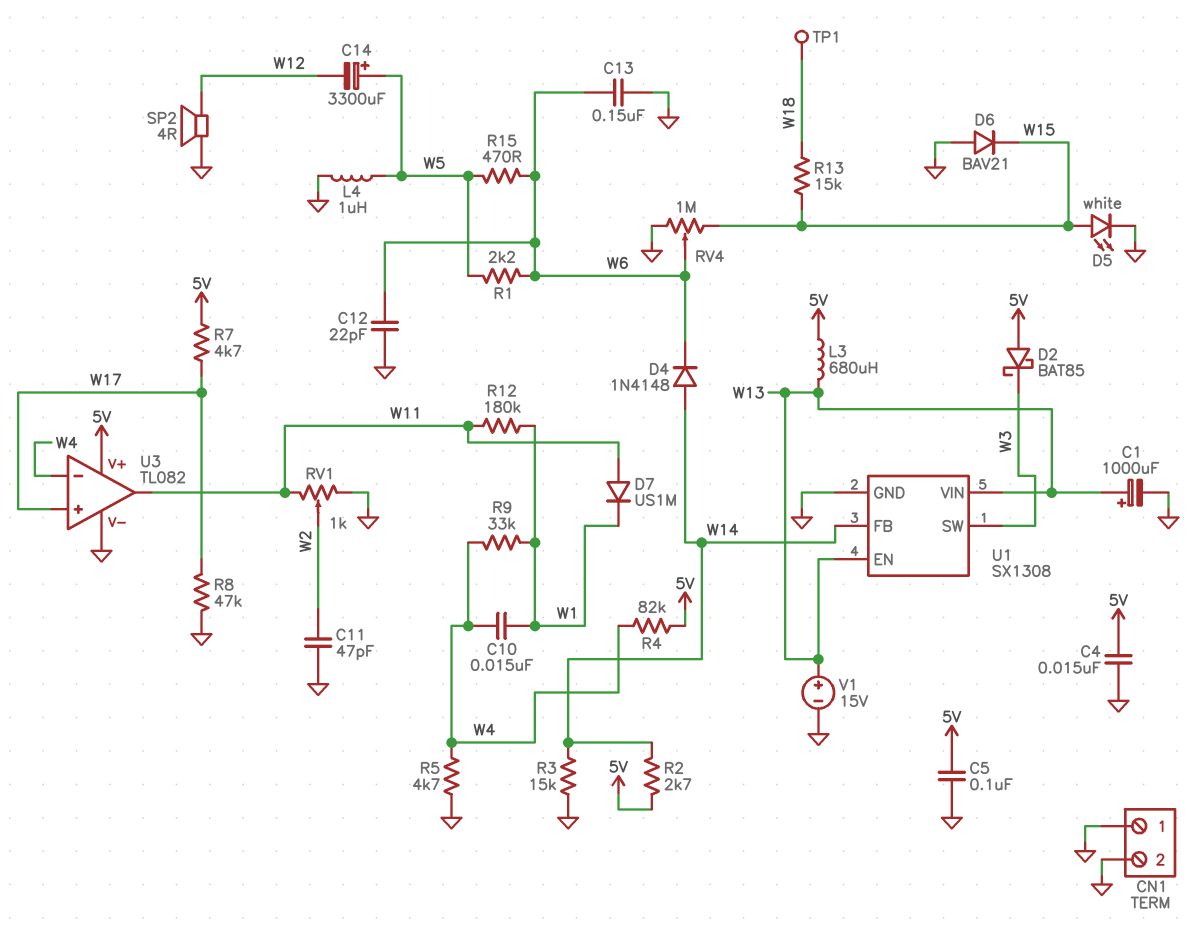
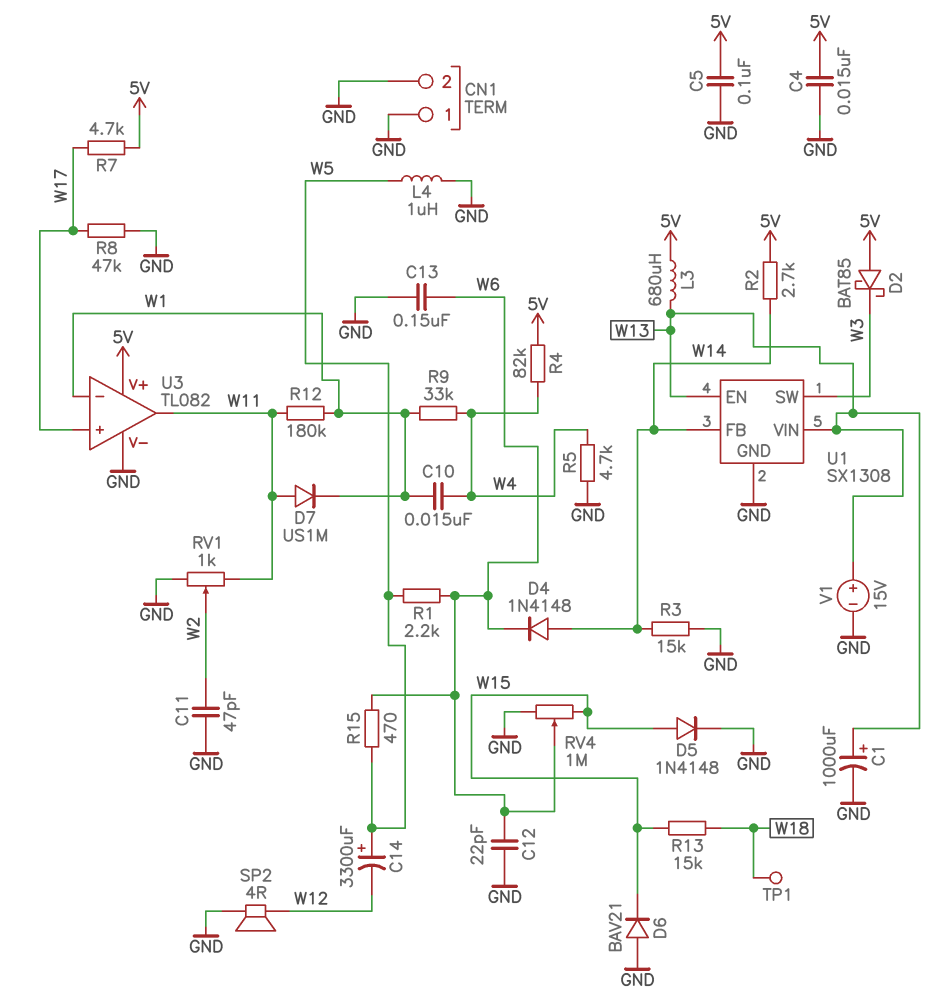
D5: LED white (A W15, K GND) -> diode 1N4148 (A W15, K GND)
U3 pin in-: W4 -> W1

